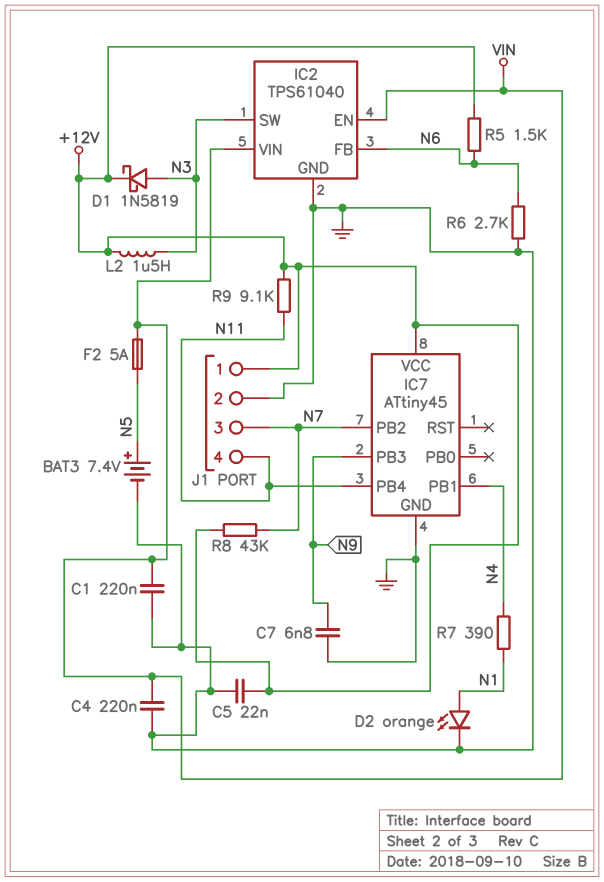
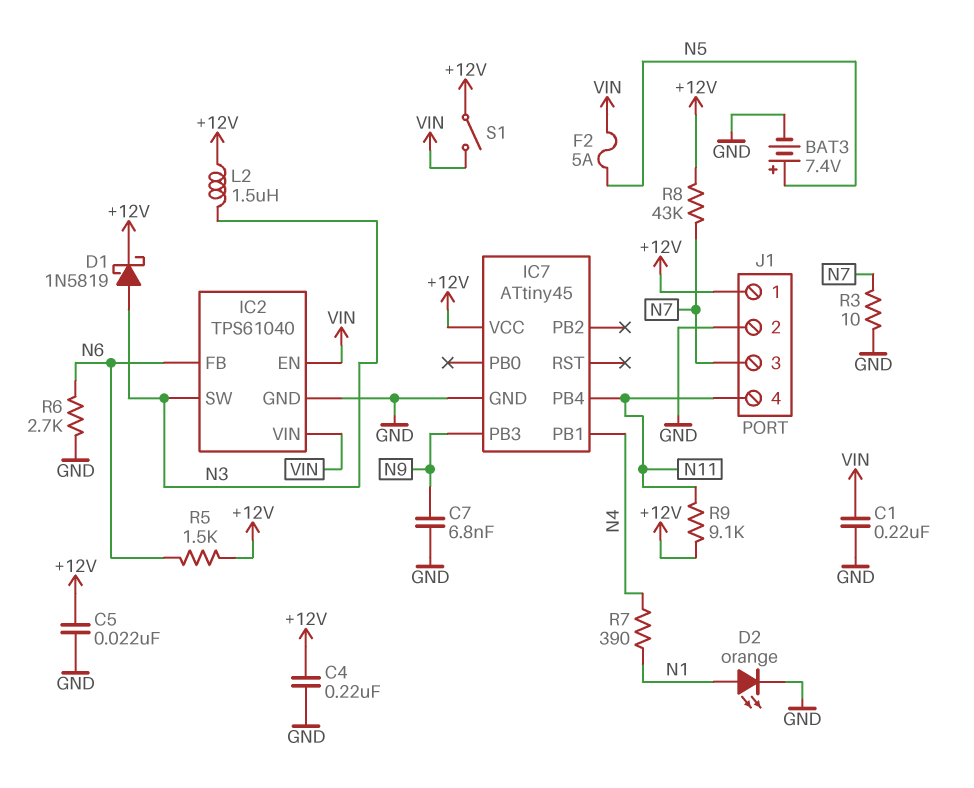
C4: 220nF (GND, VIN) -> 220nF (+12V, GND)
IC7 pin PB2: N7 -> none
R3: none -> 10 (GND, N7)
S1: none -> switch (+12V, VIN)

